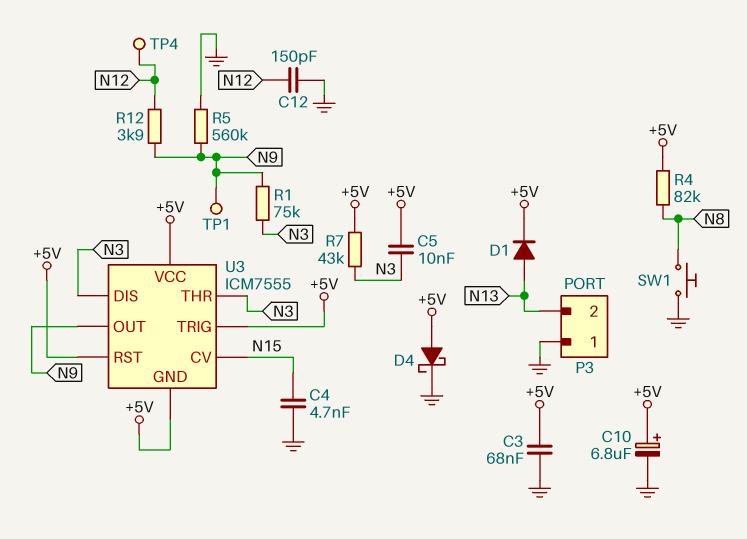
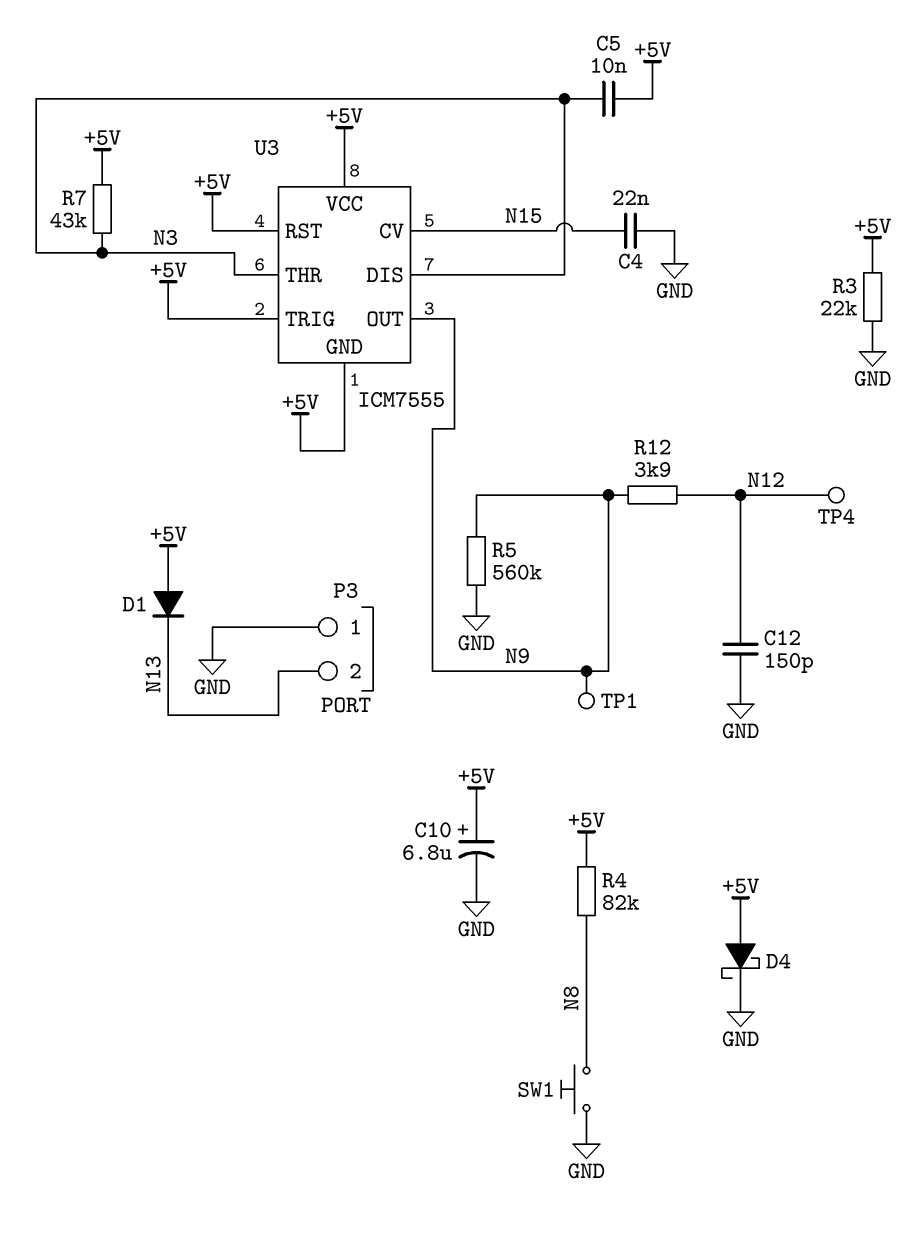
C3: 68nF (+5V, GND) -> none
C4: 4.7nF (GND, N15) -> 22nF (GND, N15)
D1: diode (A N13, K +5V) -> diode (A +5V, K N13)
R1: 75k (N3, N9) -> none
R3: none -> 22k (+5V, GND)

